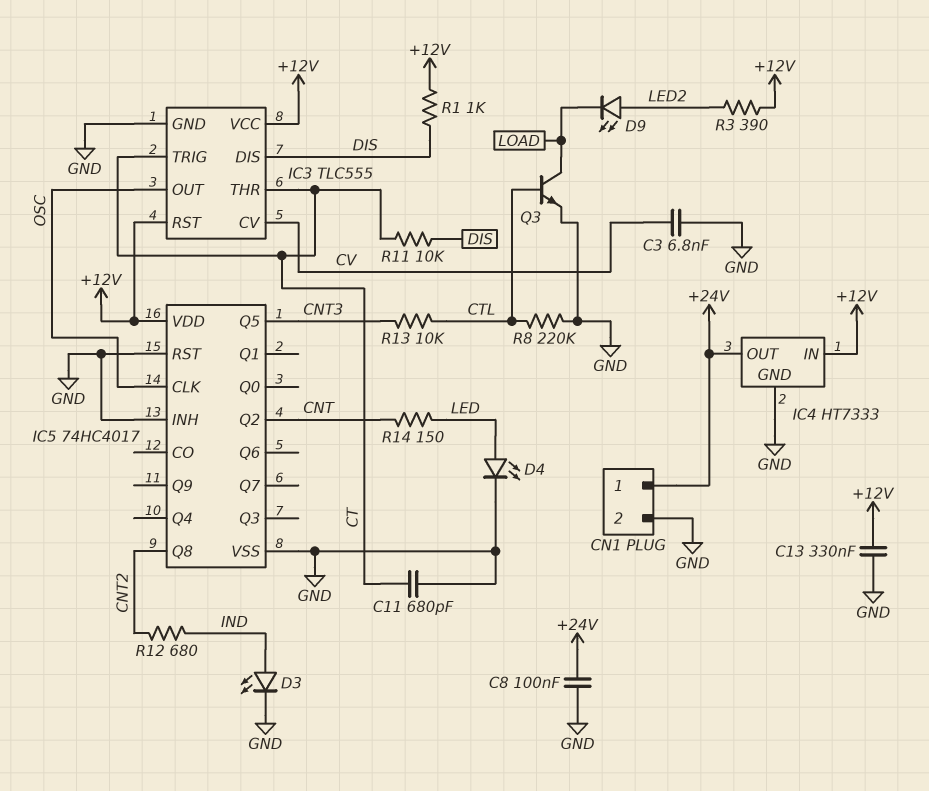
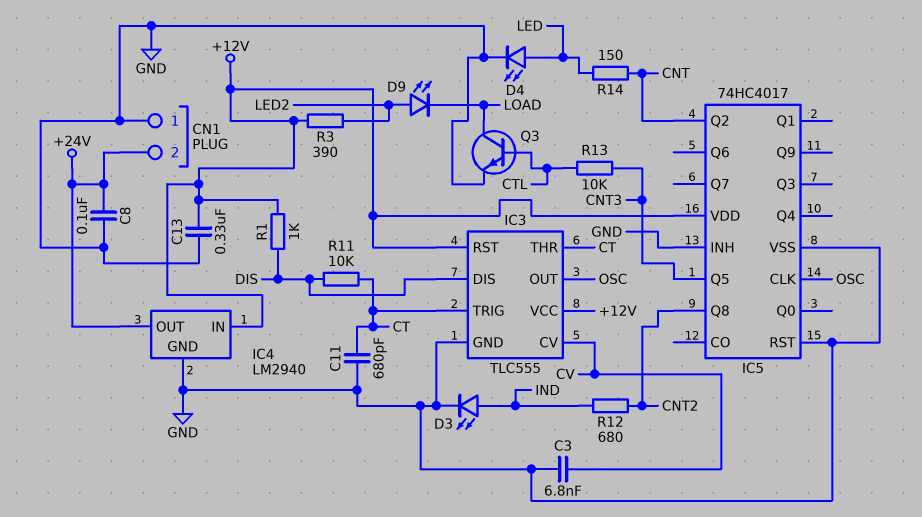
CN1 pin 1: +24V -> GND
CN1 pin 2: GND -> +24V
IC4: HT7333 -> LM2940
R8: 220k (CTL, GND) -> none

